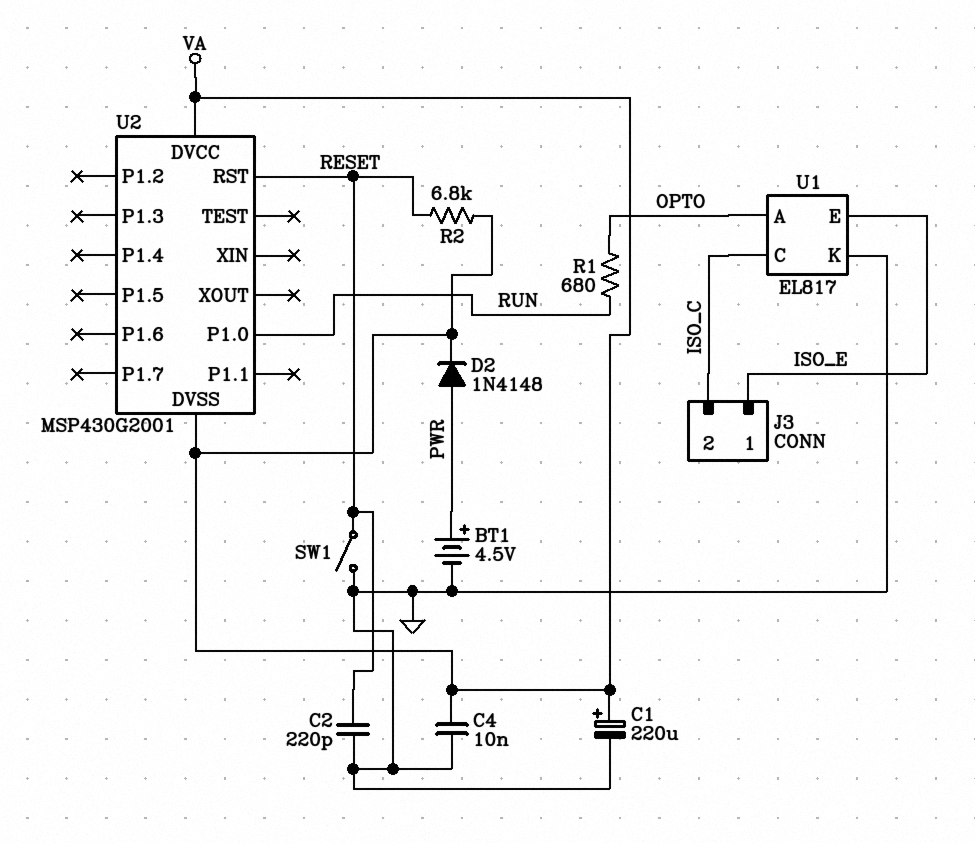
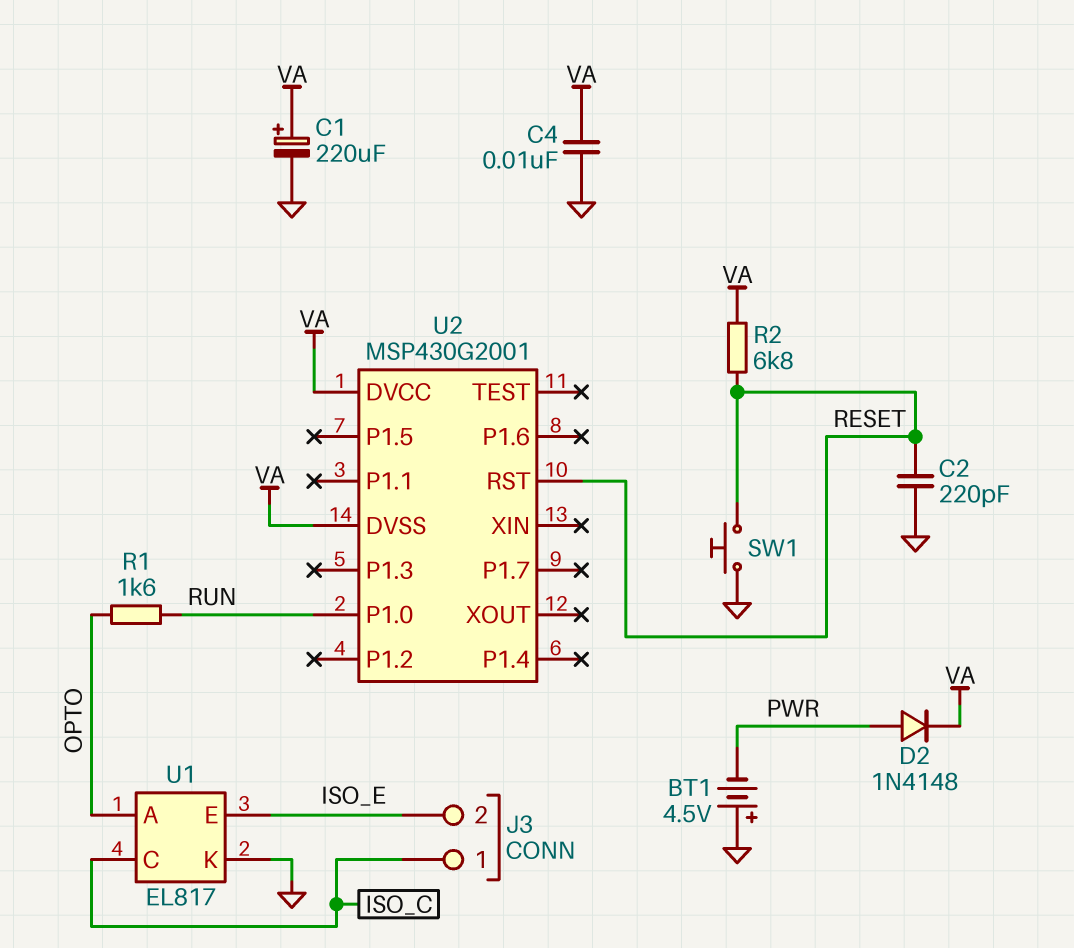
BT1: 4.5V (plus PWR, minus GND) -> 4.5V (plus GND, minus PWR)
J3 pin 1: ISO_E -> ISO_C
J3 pin 2: ISO_C -> ISO_E
R1: 680 (OPTO, RUN) -> 1.6k (OPTO, RUN)
SW1: switch (GND, RESET) -> button (GND, RESET)

